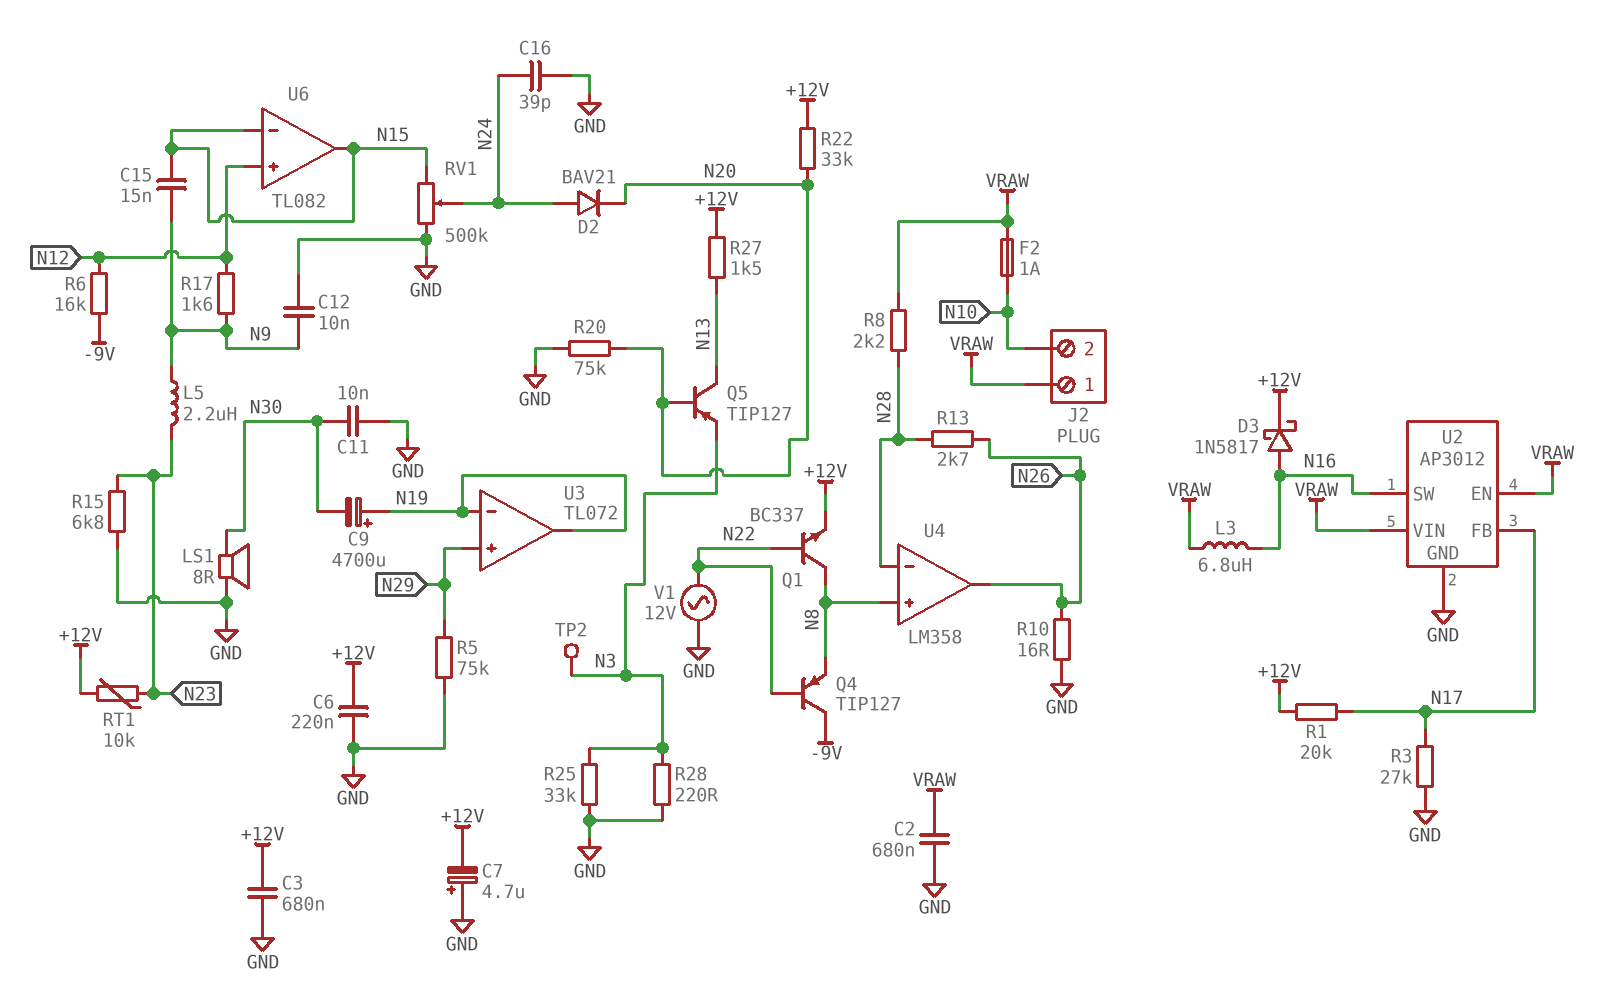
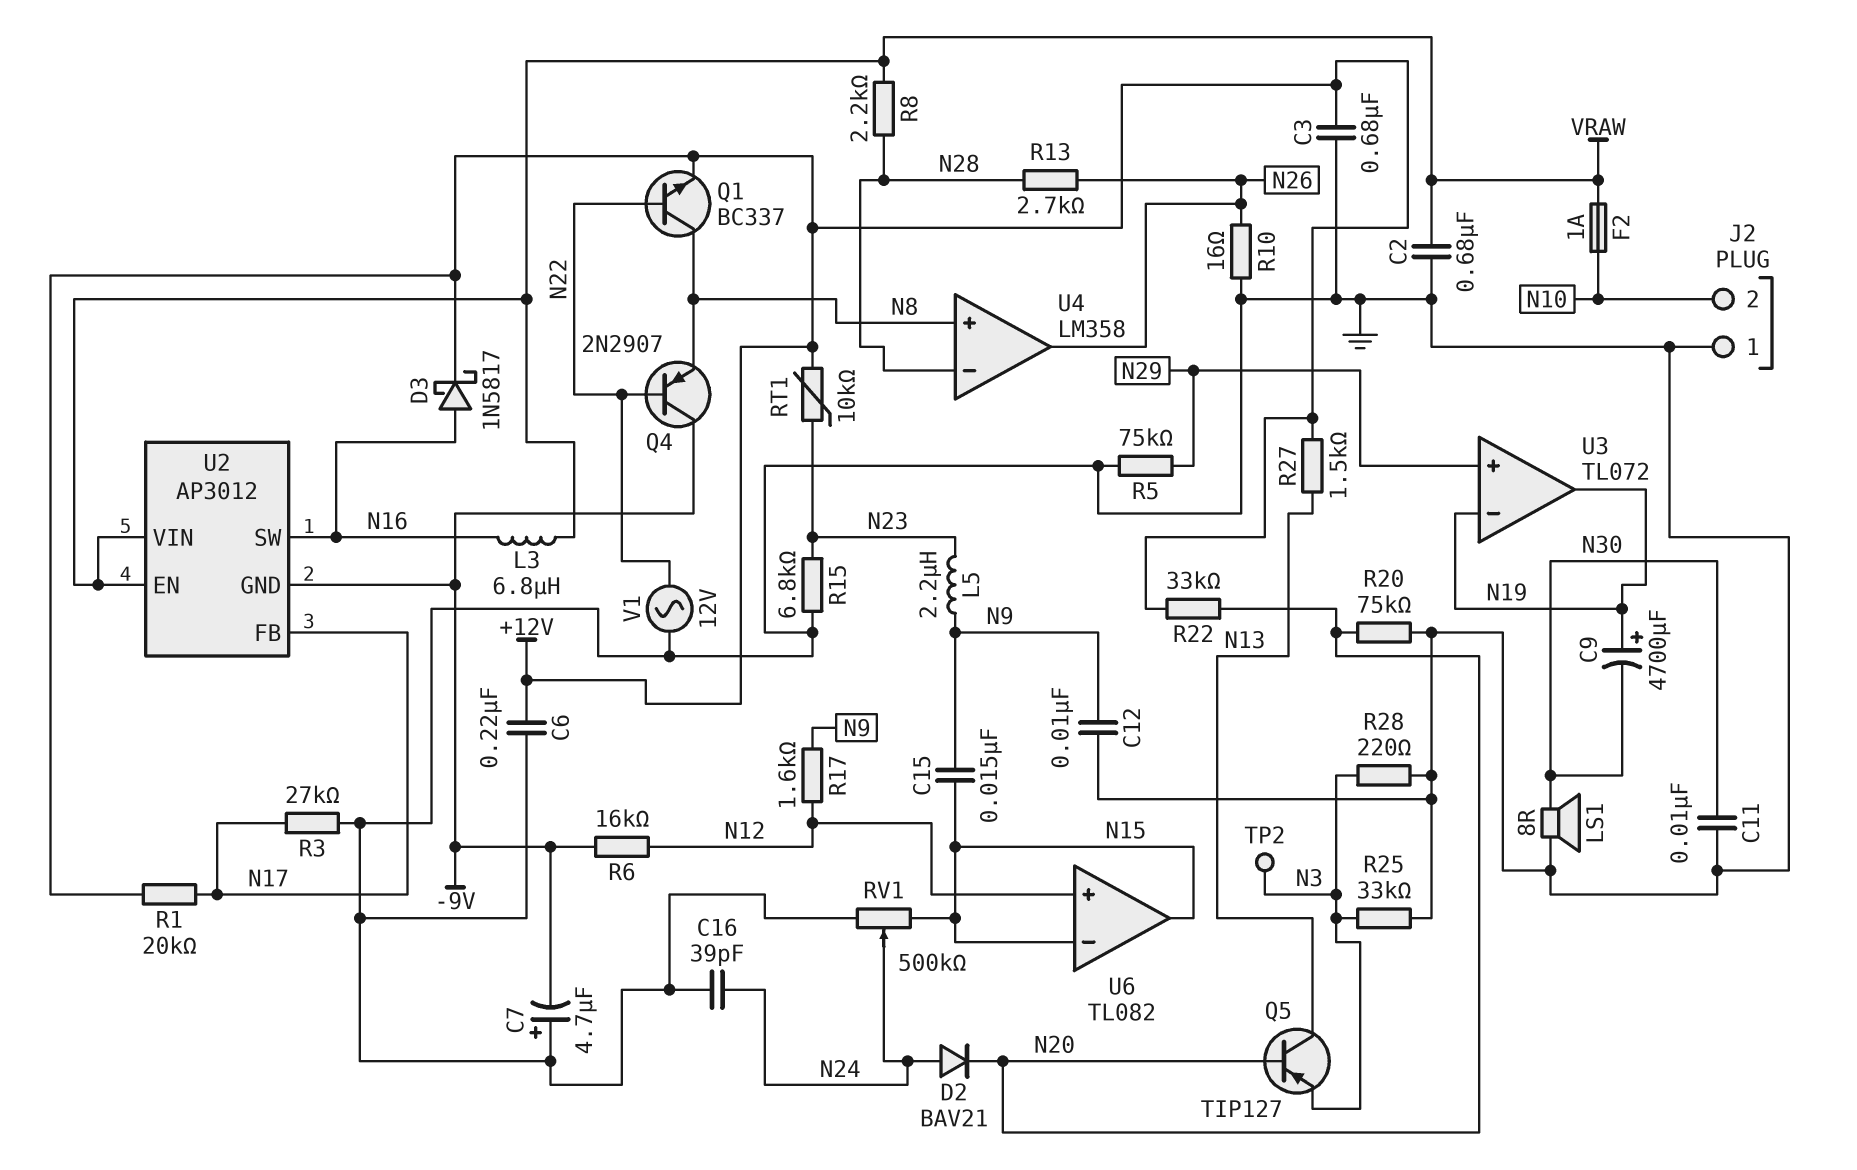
C7: 4.7uF (plus GND, minus +12V) -> 4.7uF (plus GND, minus -9V)
J2 pin 1: VRAW -> GND
Q4: PNP TIP127 (B N22, C -9V, E N8) -> PNP 2N2907 (B N22, C -9V, E N8)
U2 pin GND: GND -> -9V

